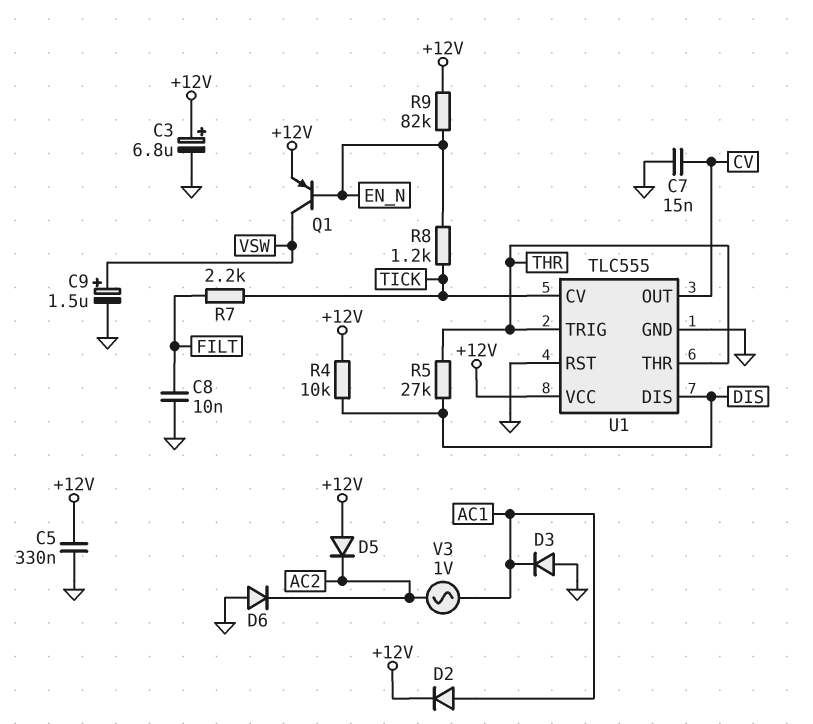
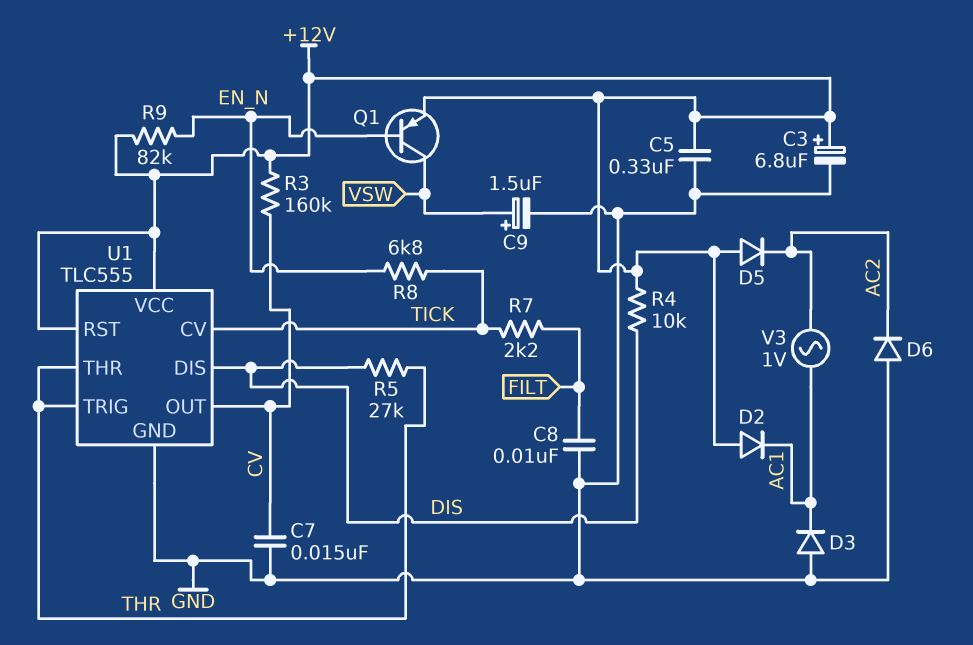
D2: diode (A AC1, K +12V) -> diode (A +12V, K AC1)
R3: none -> 160k (+12V, CV)
R8: 1.2k (EN_N, TICK) -> 6.8k (EN_N, TICK)
U1 pin RST: GND -> +12V

